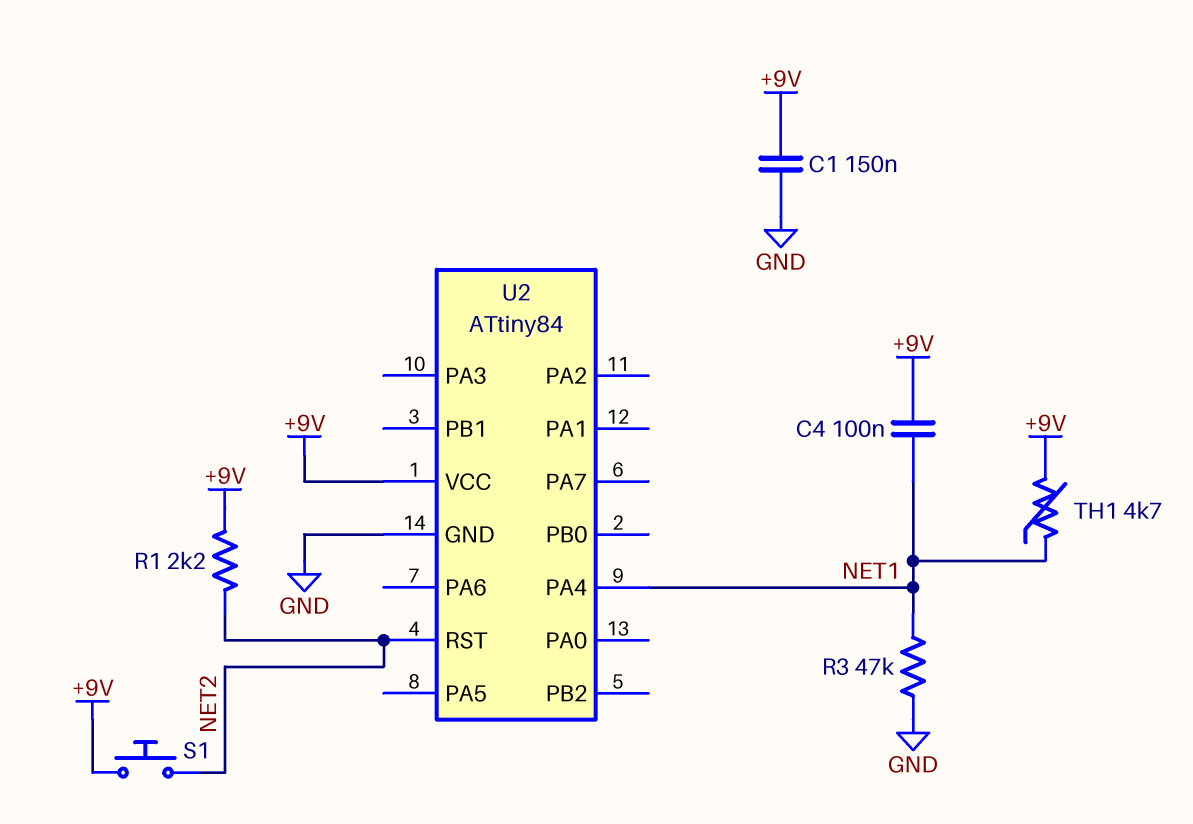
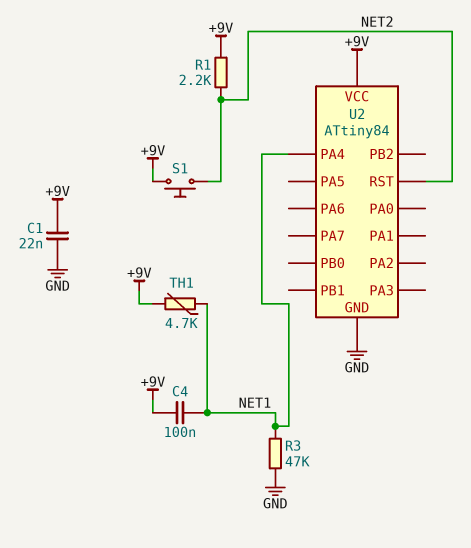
C1: 150nF (+9V, GND) -> 22nF (+9V, GND)

